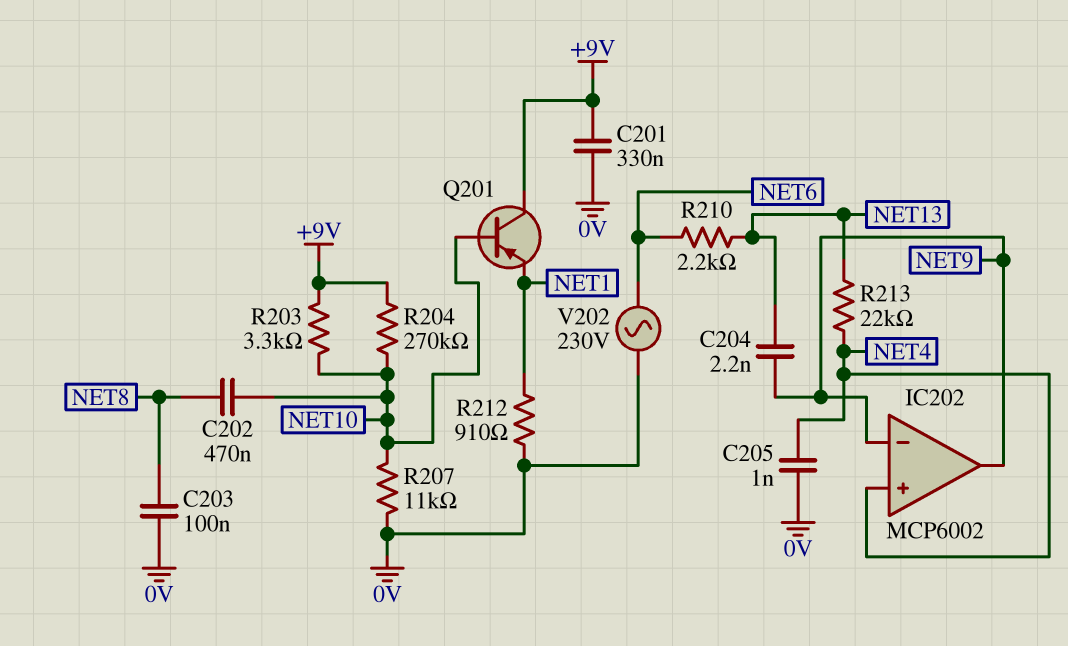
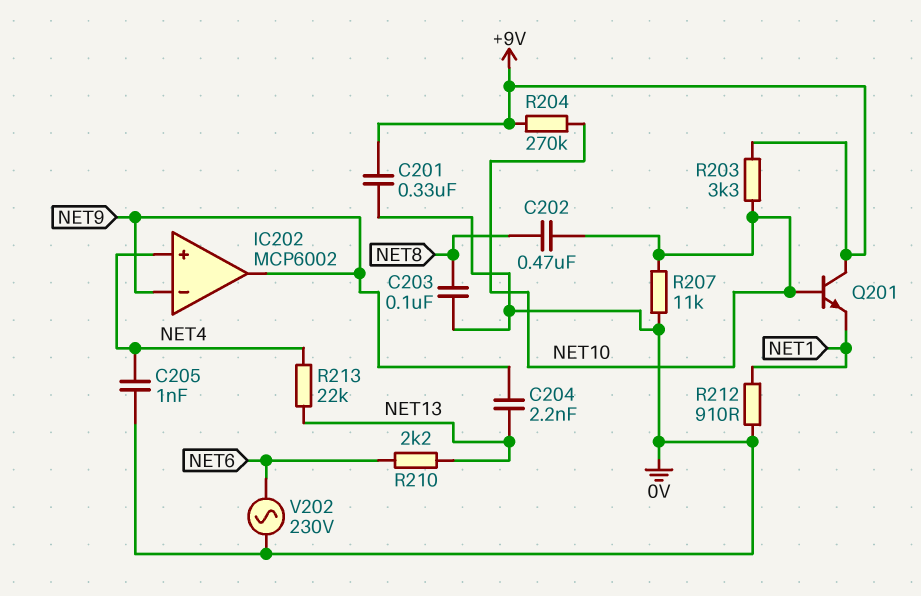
Q201: PNP (B NET10, C +9V, E NET1) -> NPN (B NET10, C +9V, E NET1)

